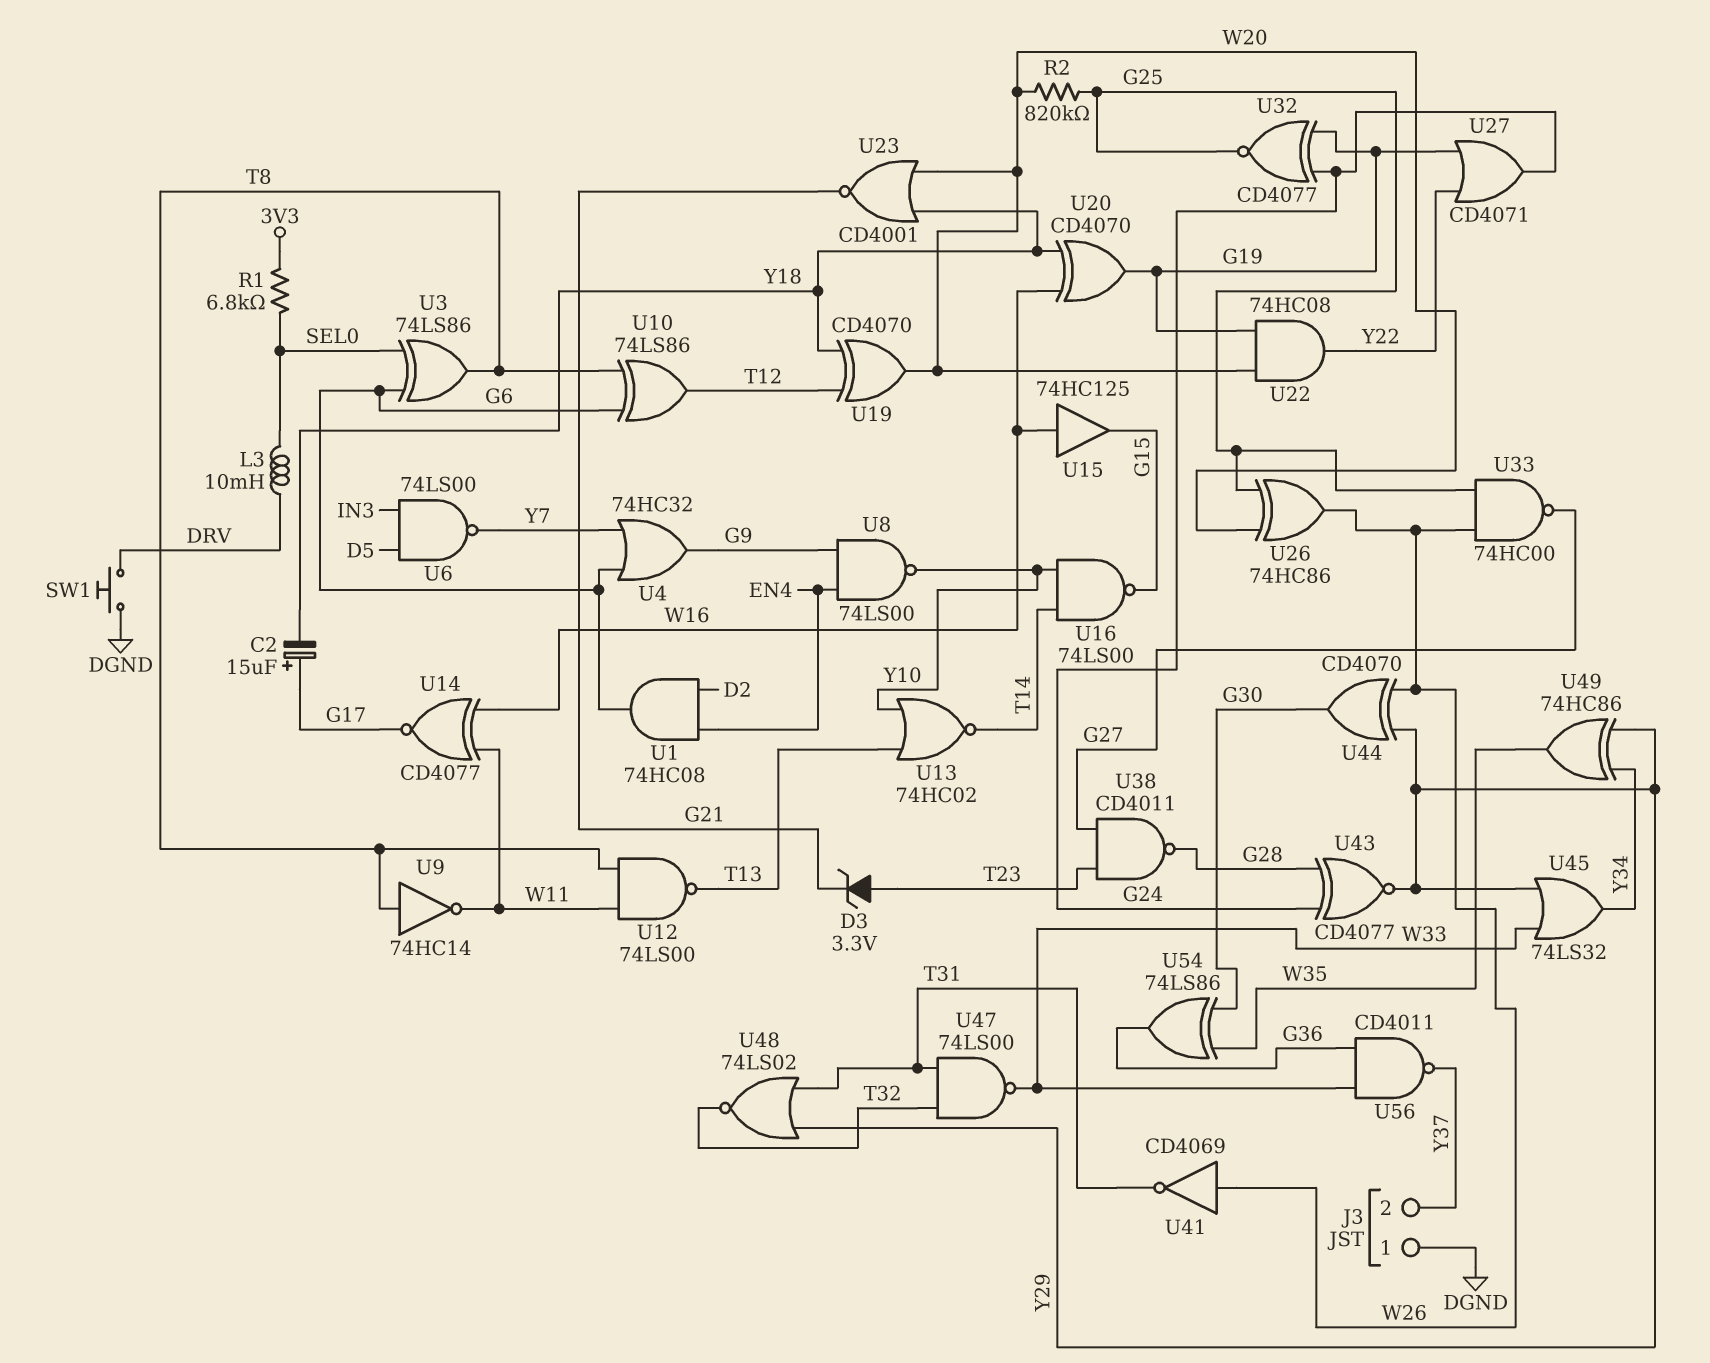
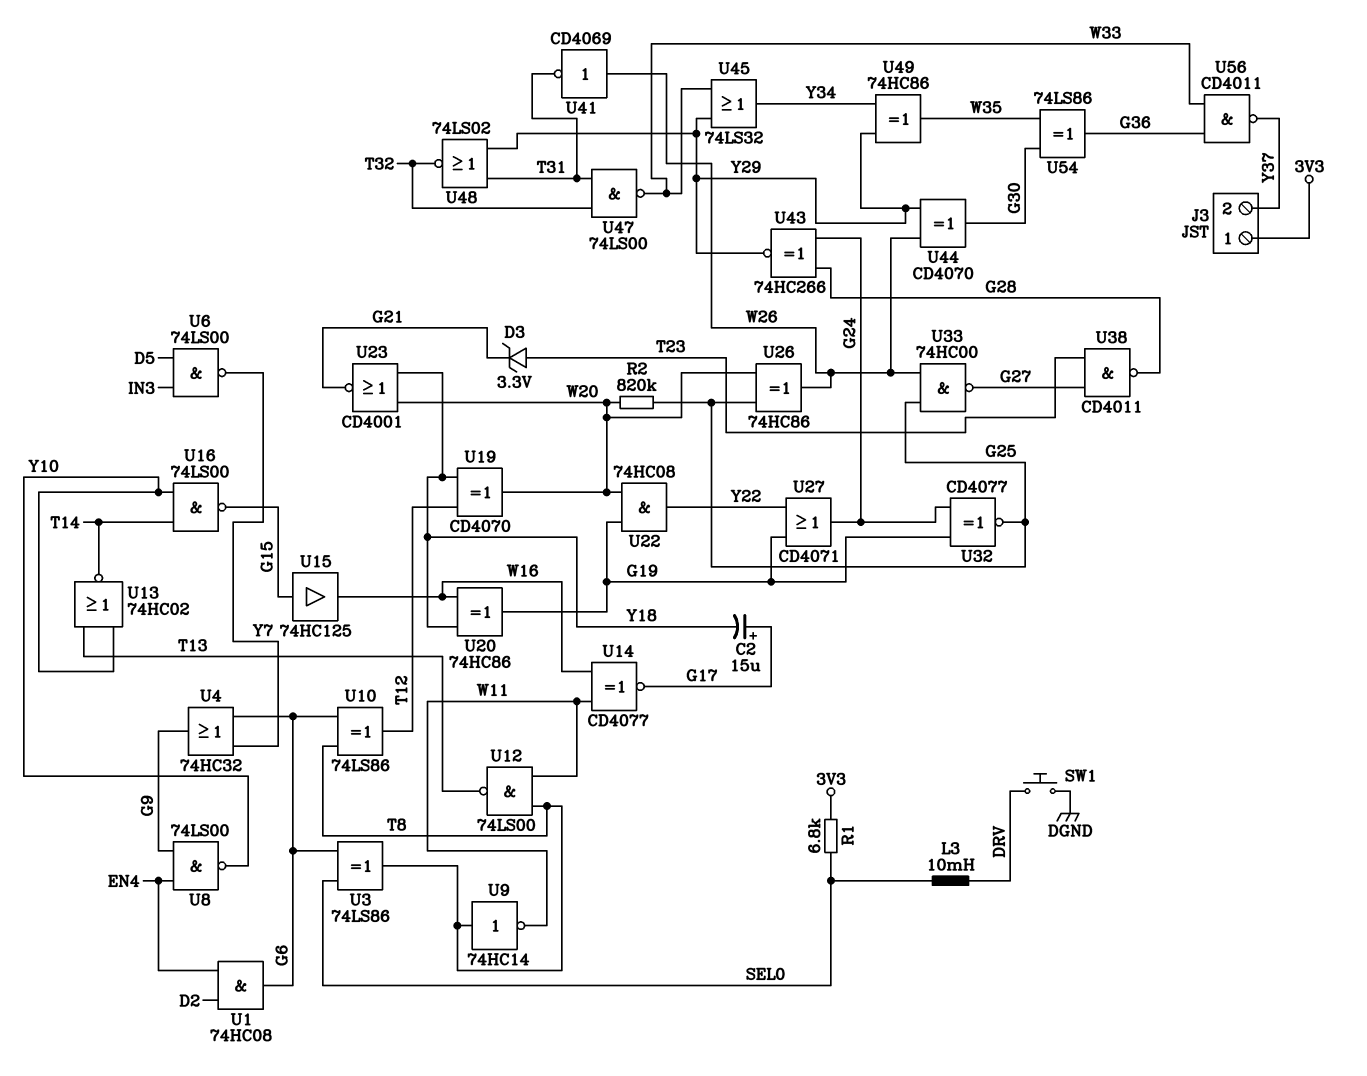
J3 pin 1: DGND -> 3V3
U15: buffer 74HC125 (in W16, out G15) -> buffer 74HC125 (in G15, out W16)
U20: XOR CD4070 (in W16, in Y18, out G19) -> XOR 74HC86 (in W16, in Y18, out G19)
U43: XNOR CD4077 (in G24, in G28, out Y29) -> XNOR 74HC266 (in G24, in G28, out Y29)

